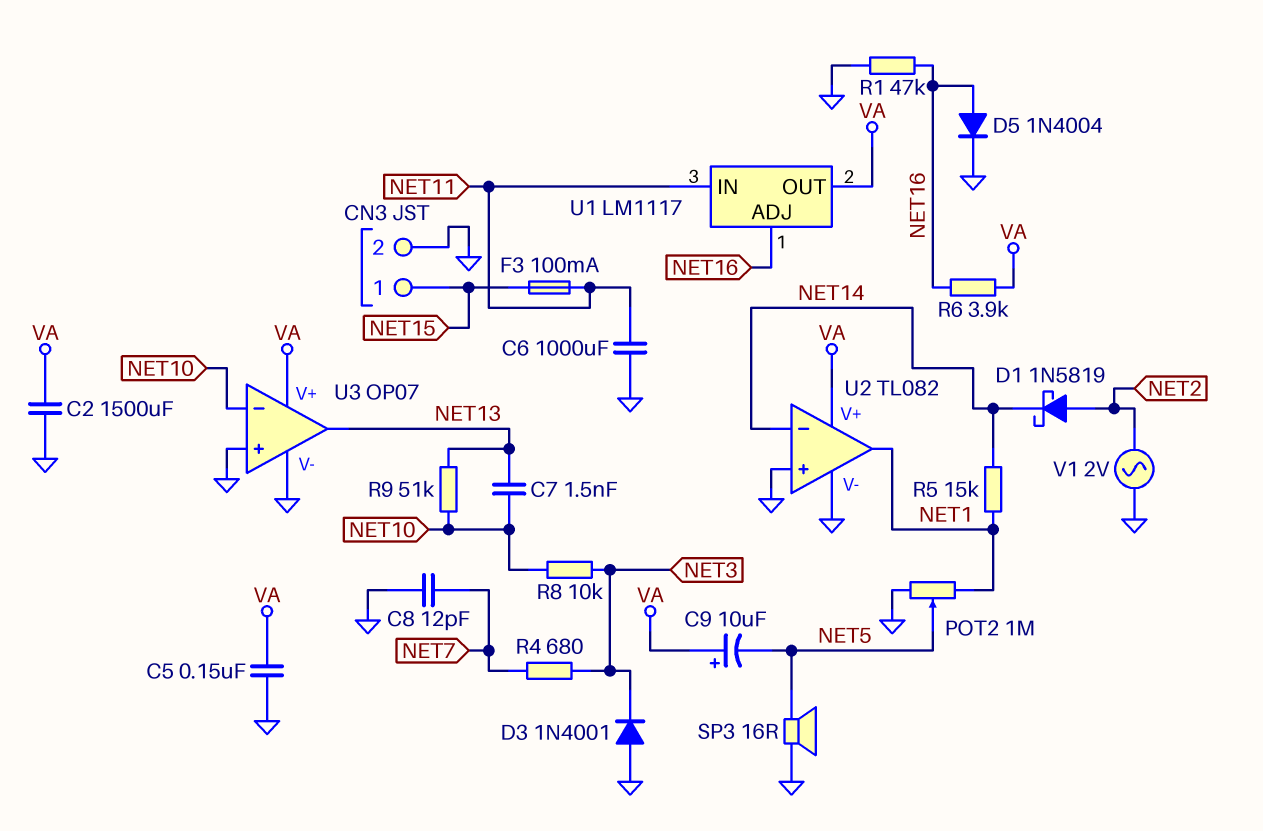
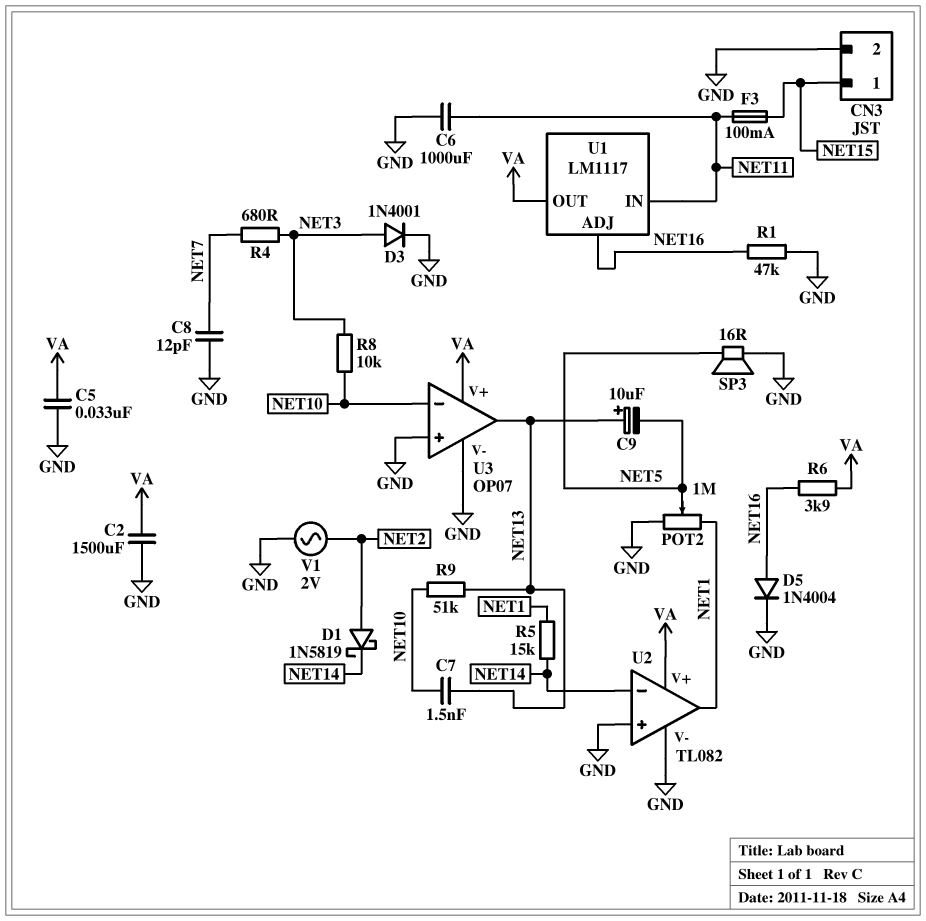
C5: 150nF (GND, VA) -> 33nF (GND, VA)
C9: 10uF (plus VA, minus NET5) -> 10uF (plus NET13, minus NET5)
D3: diode 1N4001 (A GND, K NET3) -> diode 1N4001 (A NET3, K GND)

